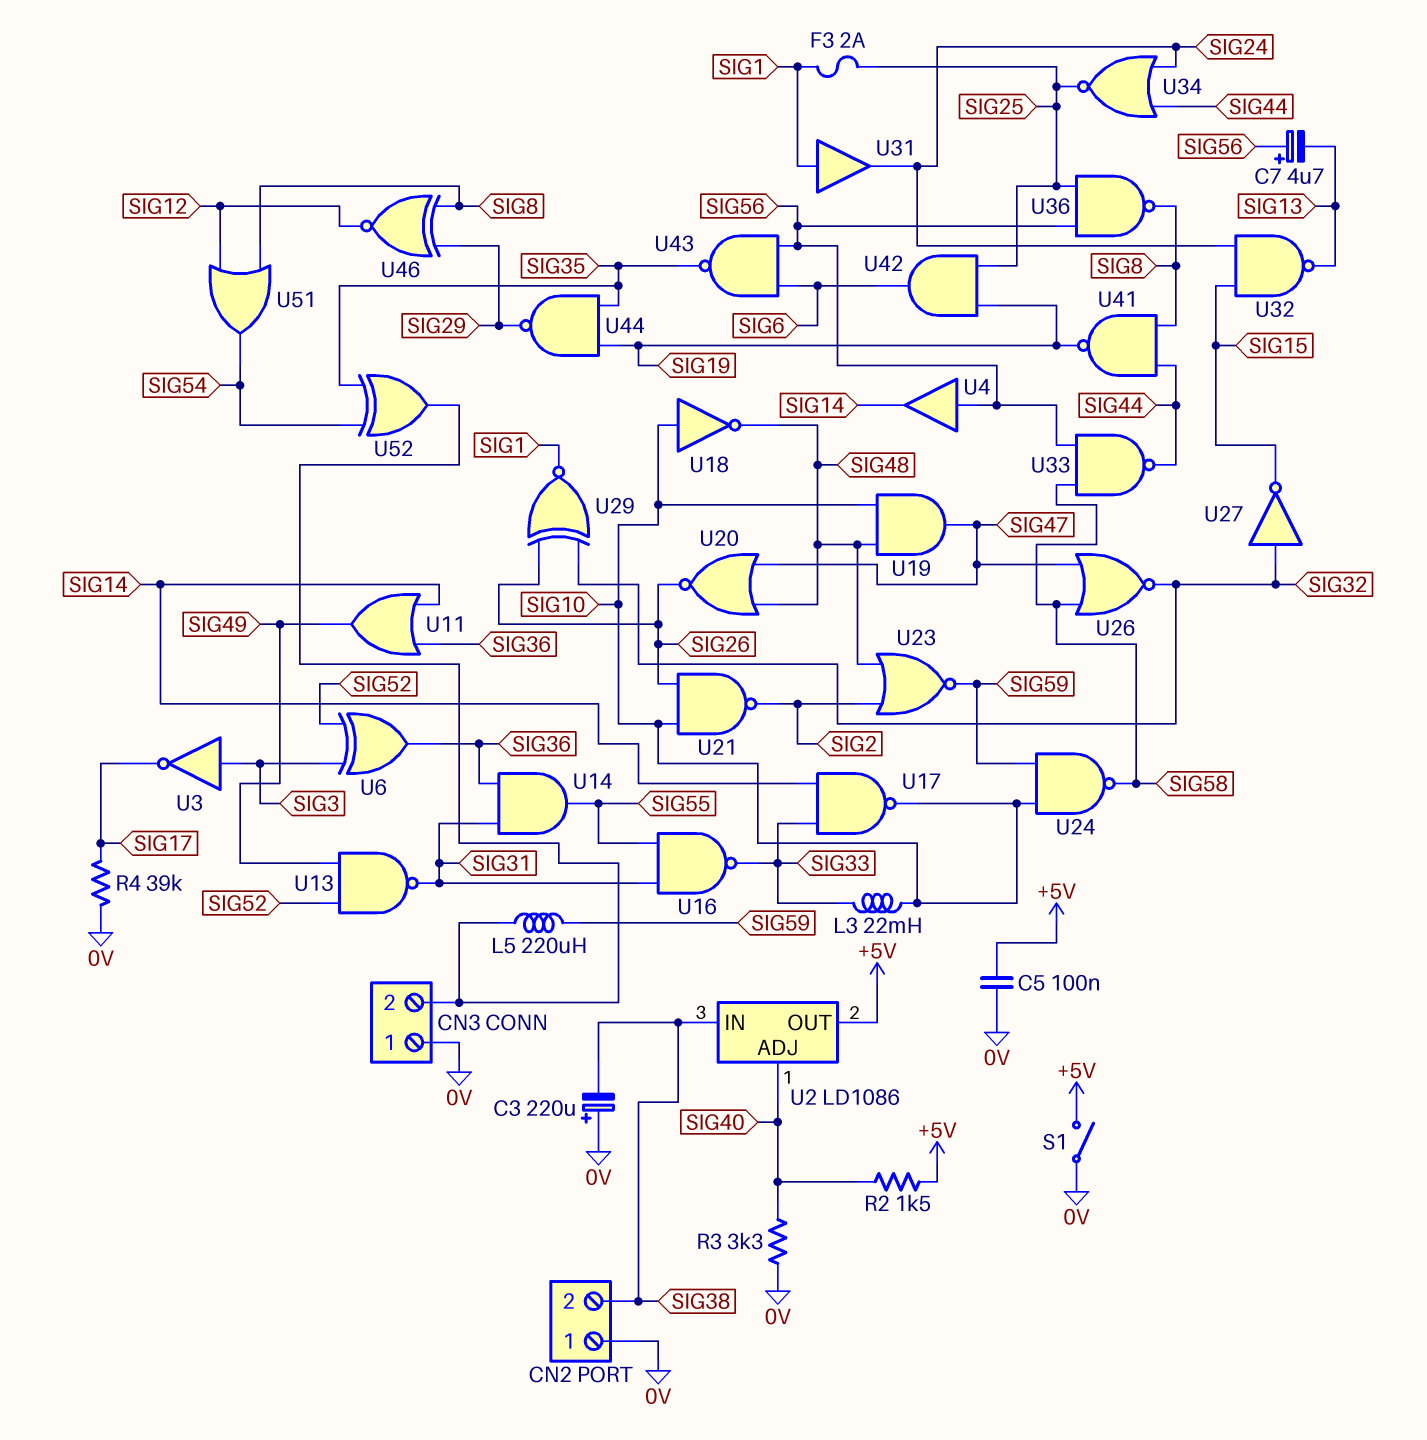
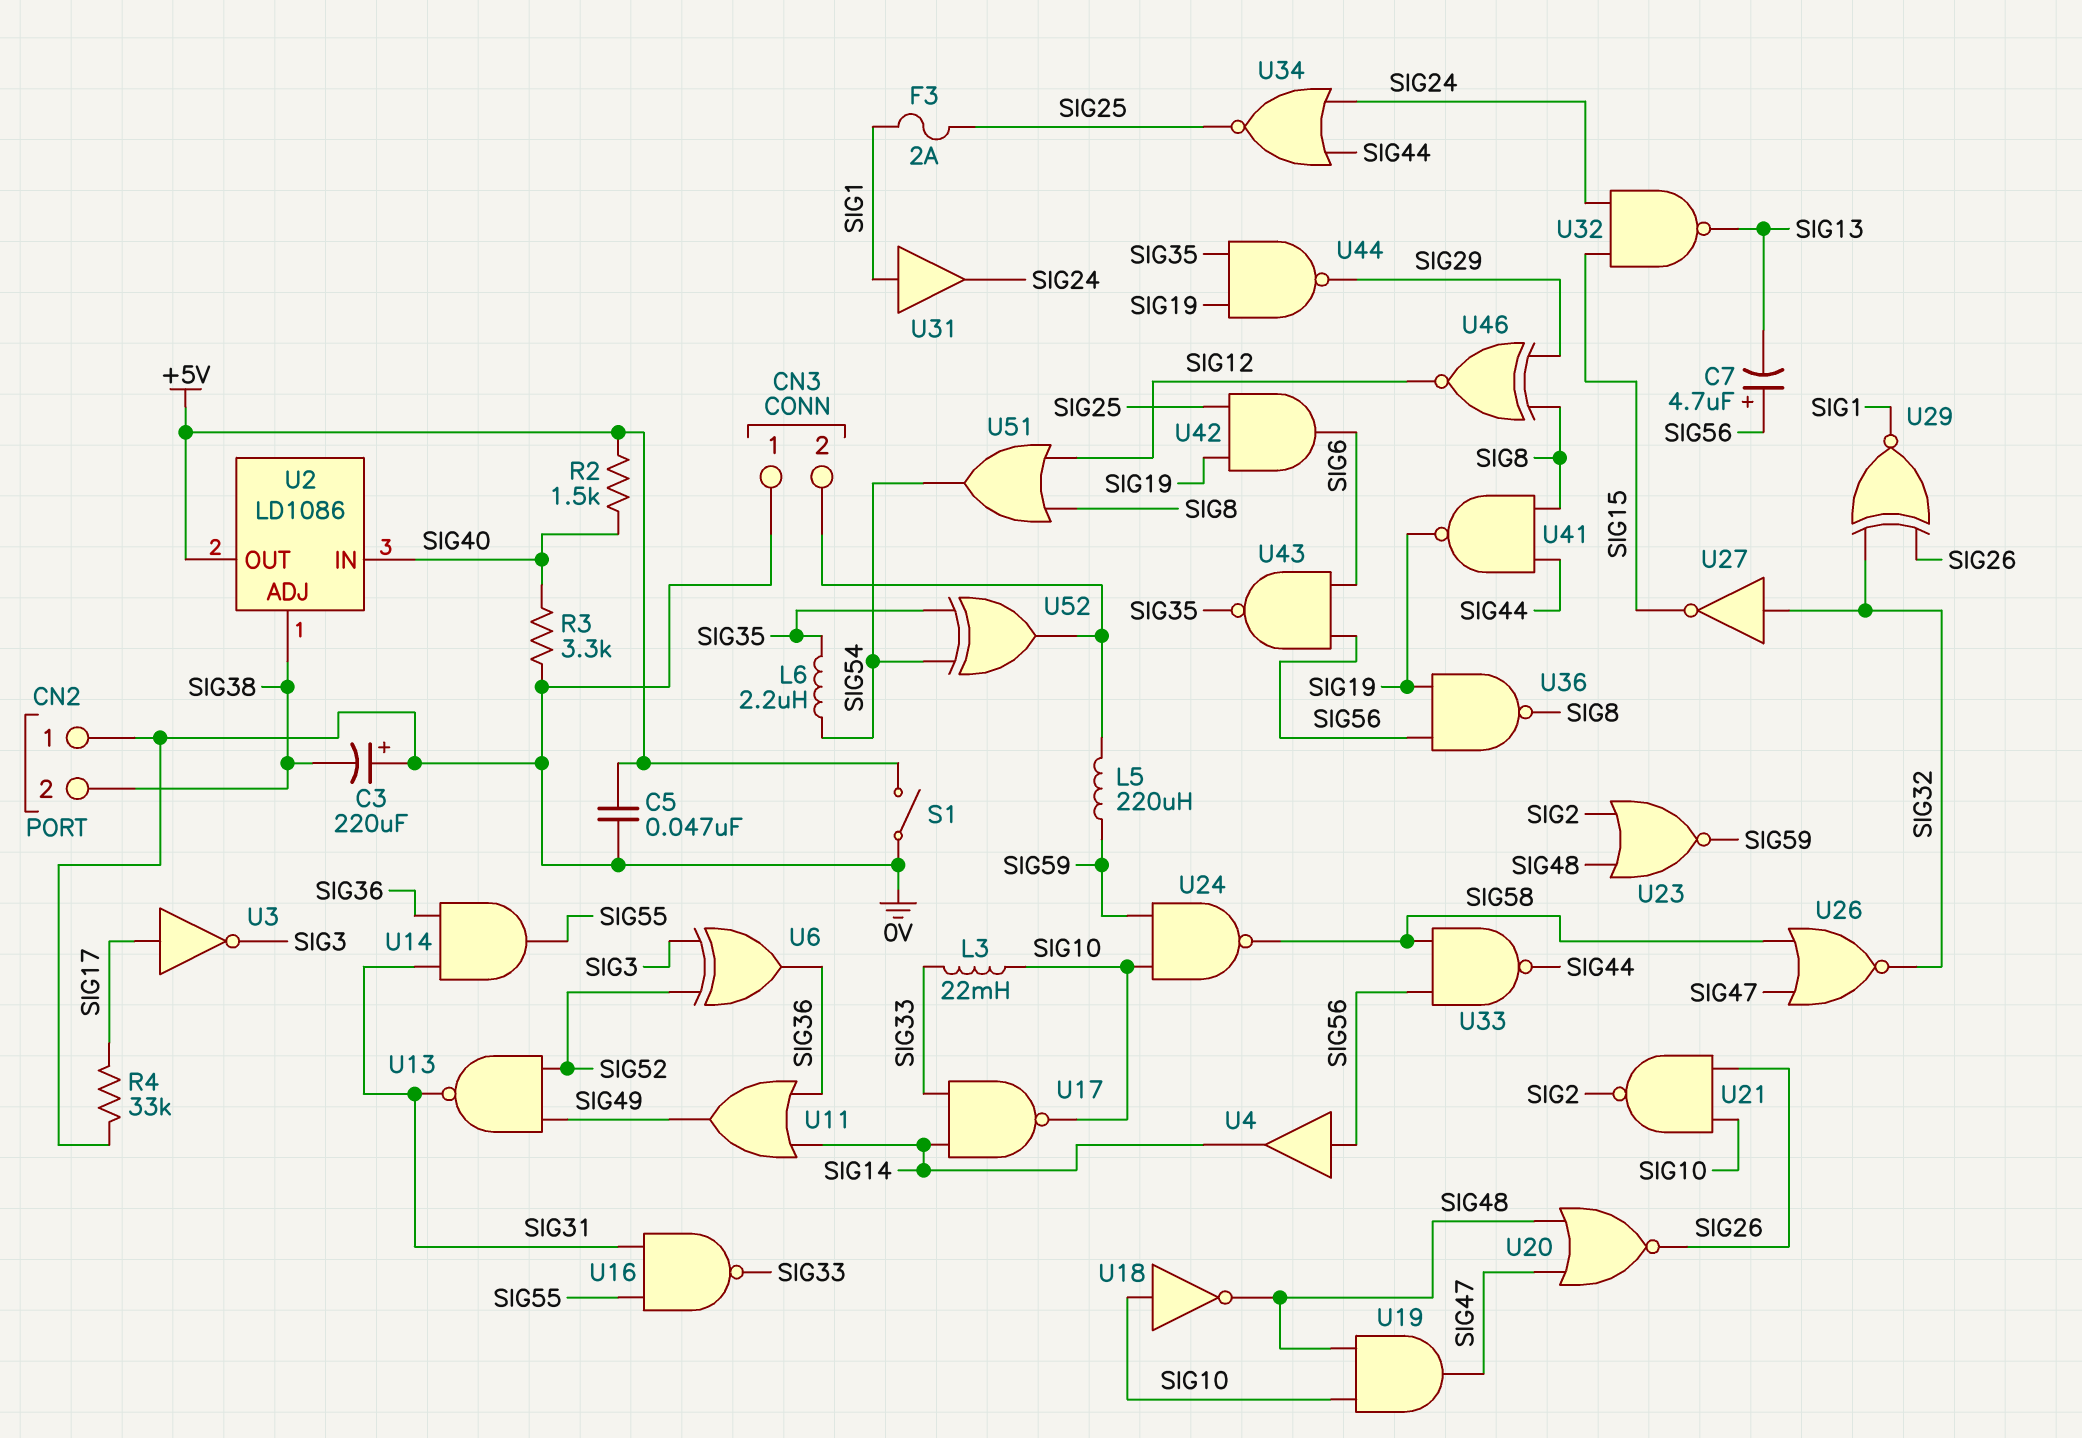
C5: 100nF (+5V, 0V) -> 47nF (+5V, 0V)
L6: none -> 2.2uH (SIG35, SIG54)
R4: 39k (0V, SIG17) -> 33k (0V, SIG17)
U2 pin ADJ: SIG40 -> SIG38
U2 pin IN: SIG38 -> SIG40
U3: NOT (in SIG3, out SIG17) -> NOT (in SIG17, out SIG3)
U36: NAND (in SIG25, in SIG56, out SIG8) -> NAND (in SIG19, in SIG56, out SIG8)

